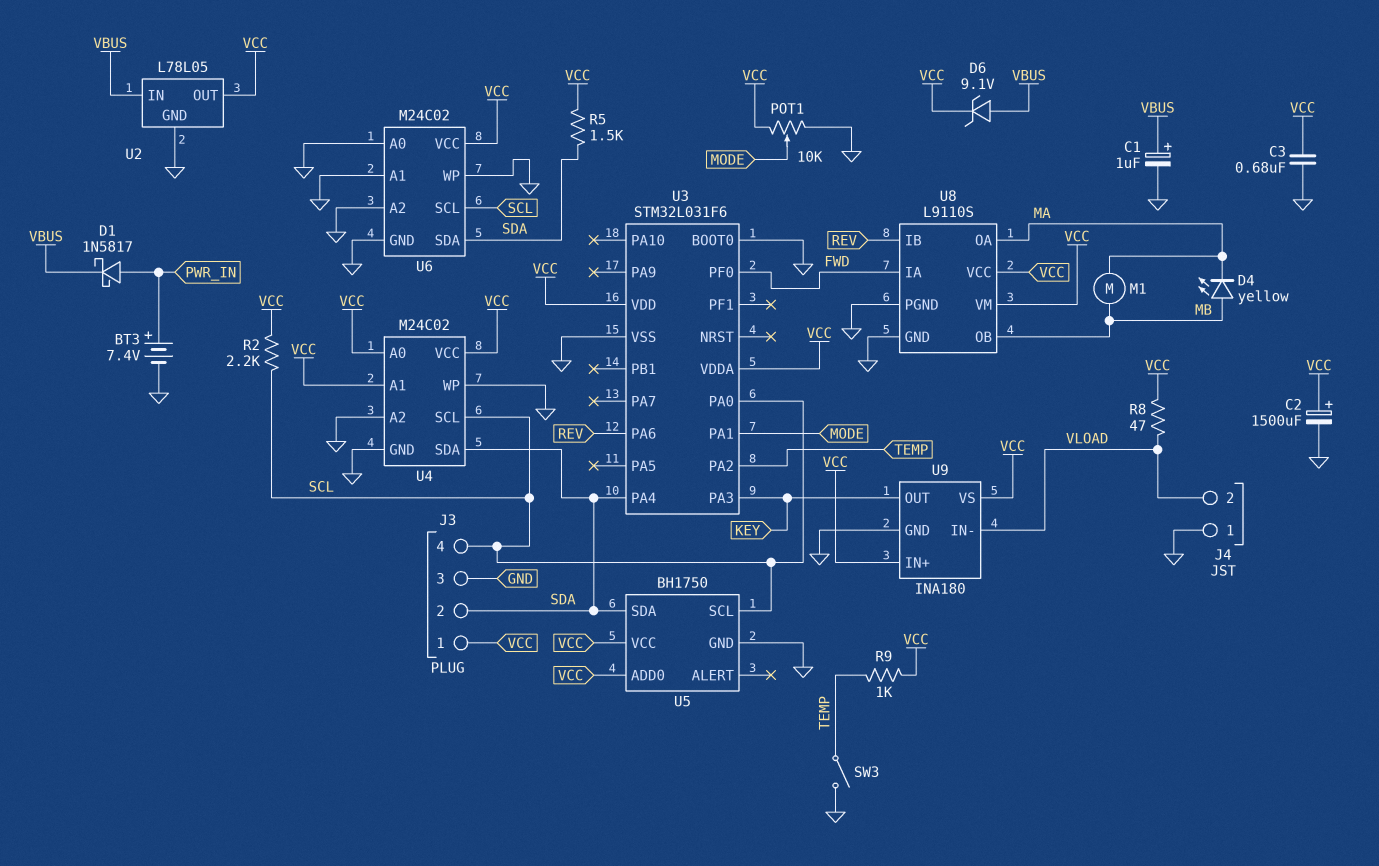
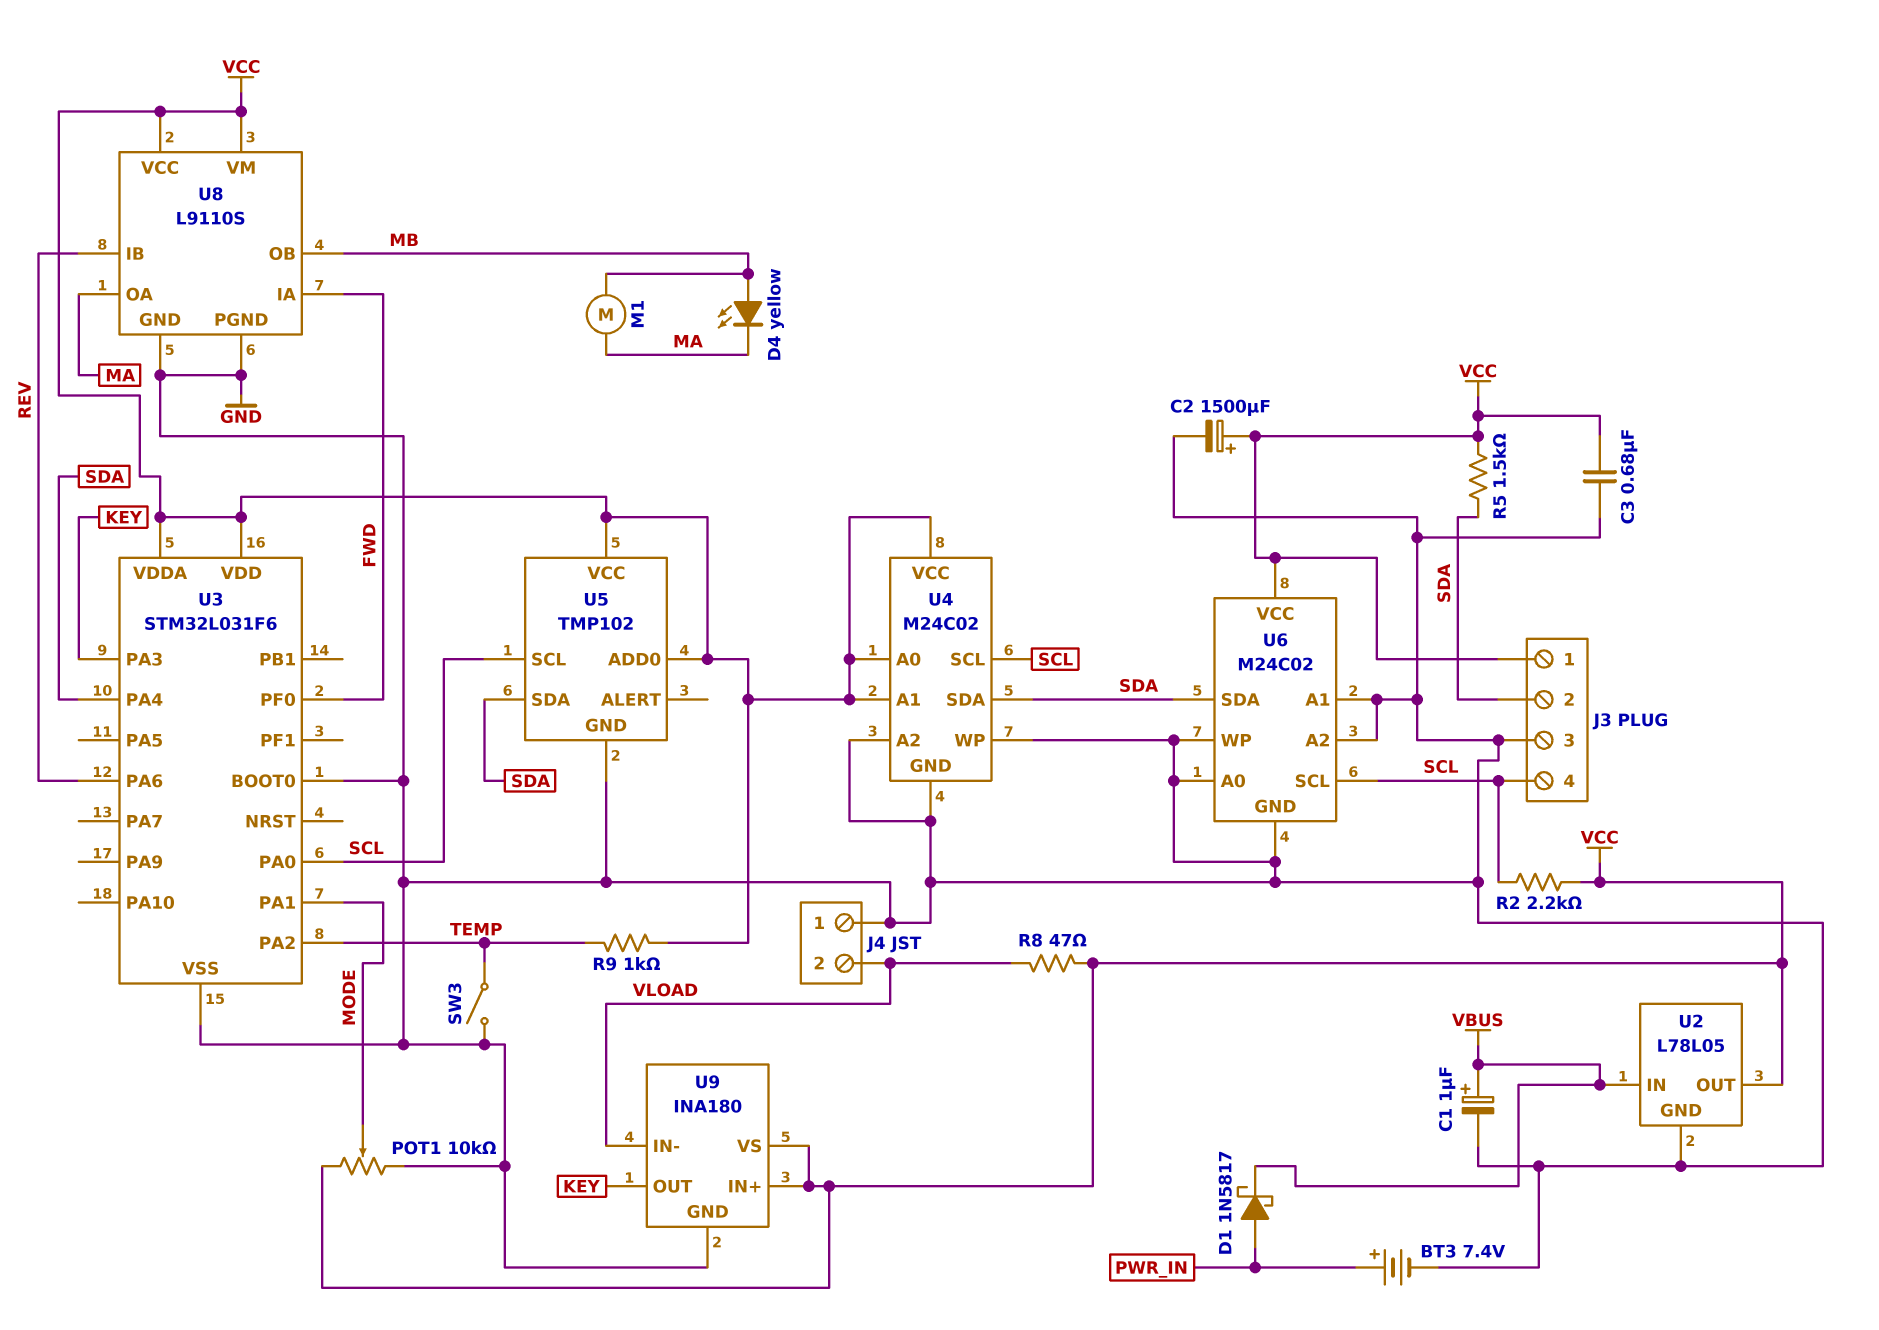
D6: zener 9.1V (A VBUS, K VCC) -> none
U5: BH1750 -> TMP102

